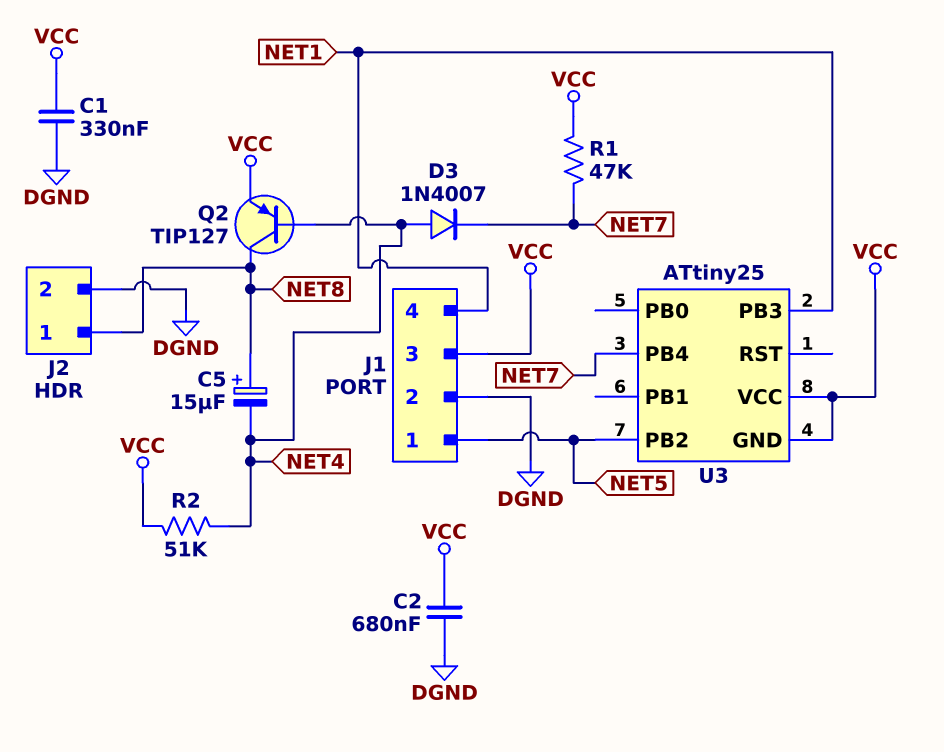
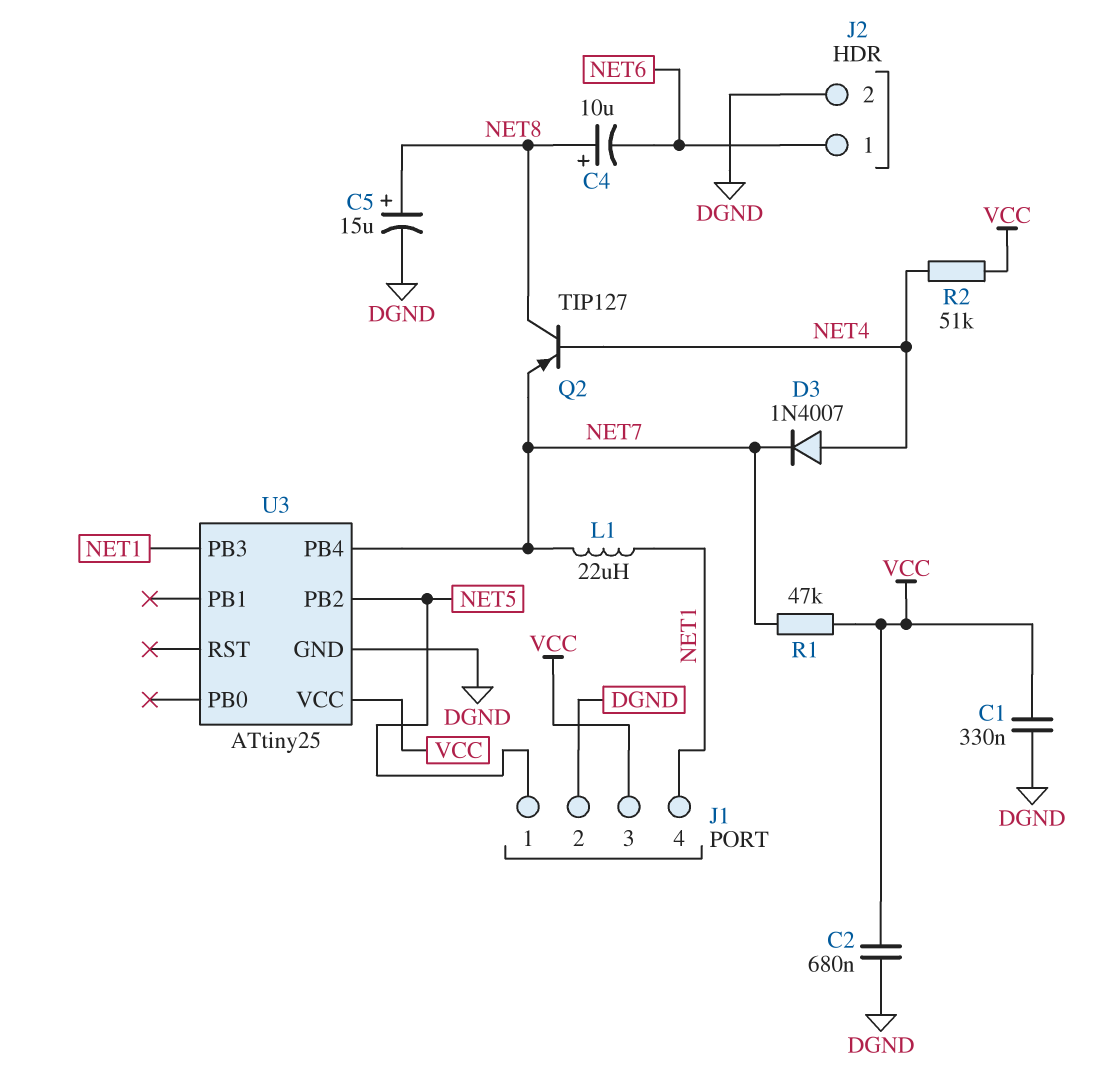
C4: none -> 10uF (plus NET8, minus NET6)
C5: 15uF (plus NET8, minus NET4) -> 15uF (plus NET8, minus DGND)
J2 pin 1: NET8 -> NET6
L1: none -> 22uH (NET1, NET7)
Q2: PNP TIP127 (B NET4, C NET8, E VCC) -> PNP TIP127 (B NET4, C NET8, E NET7)
U3 pin GND: VCC -> DGND

